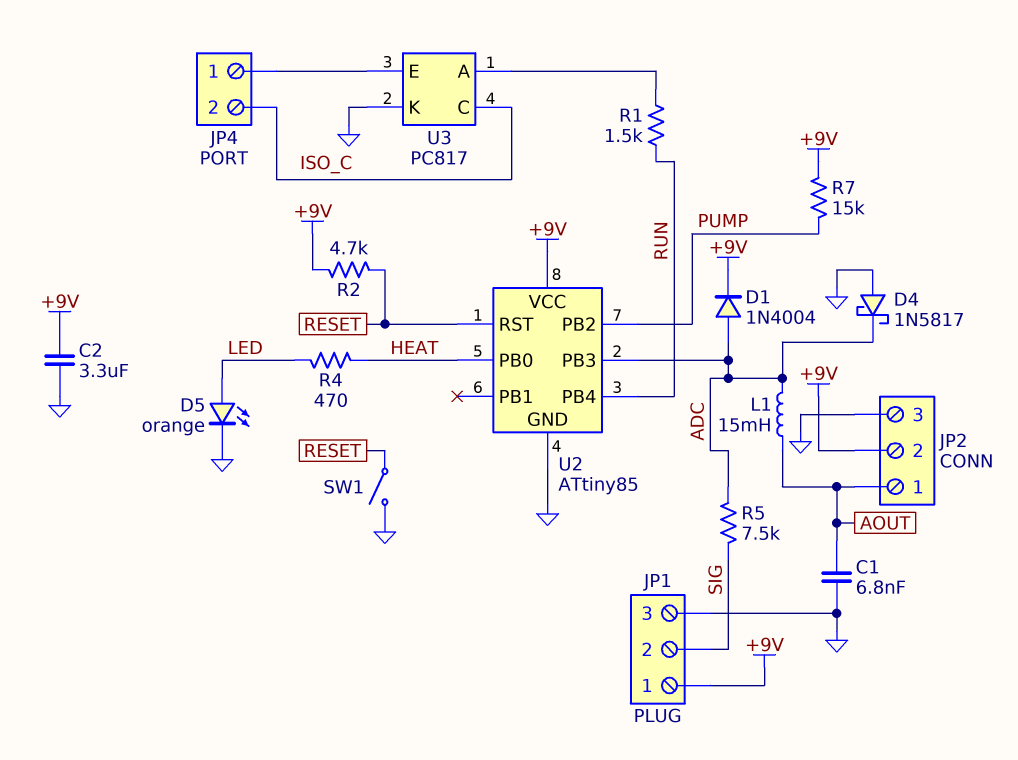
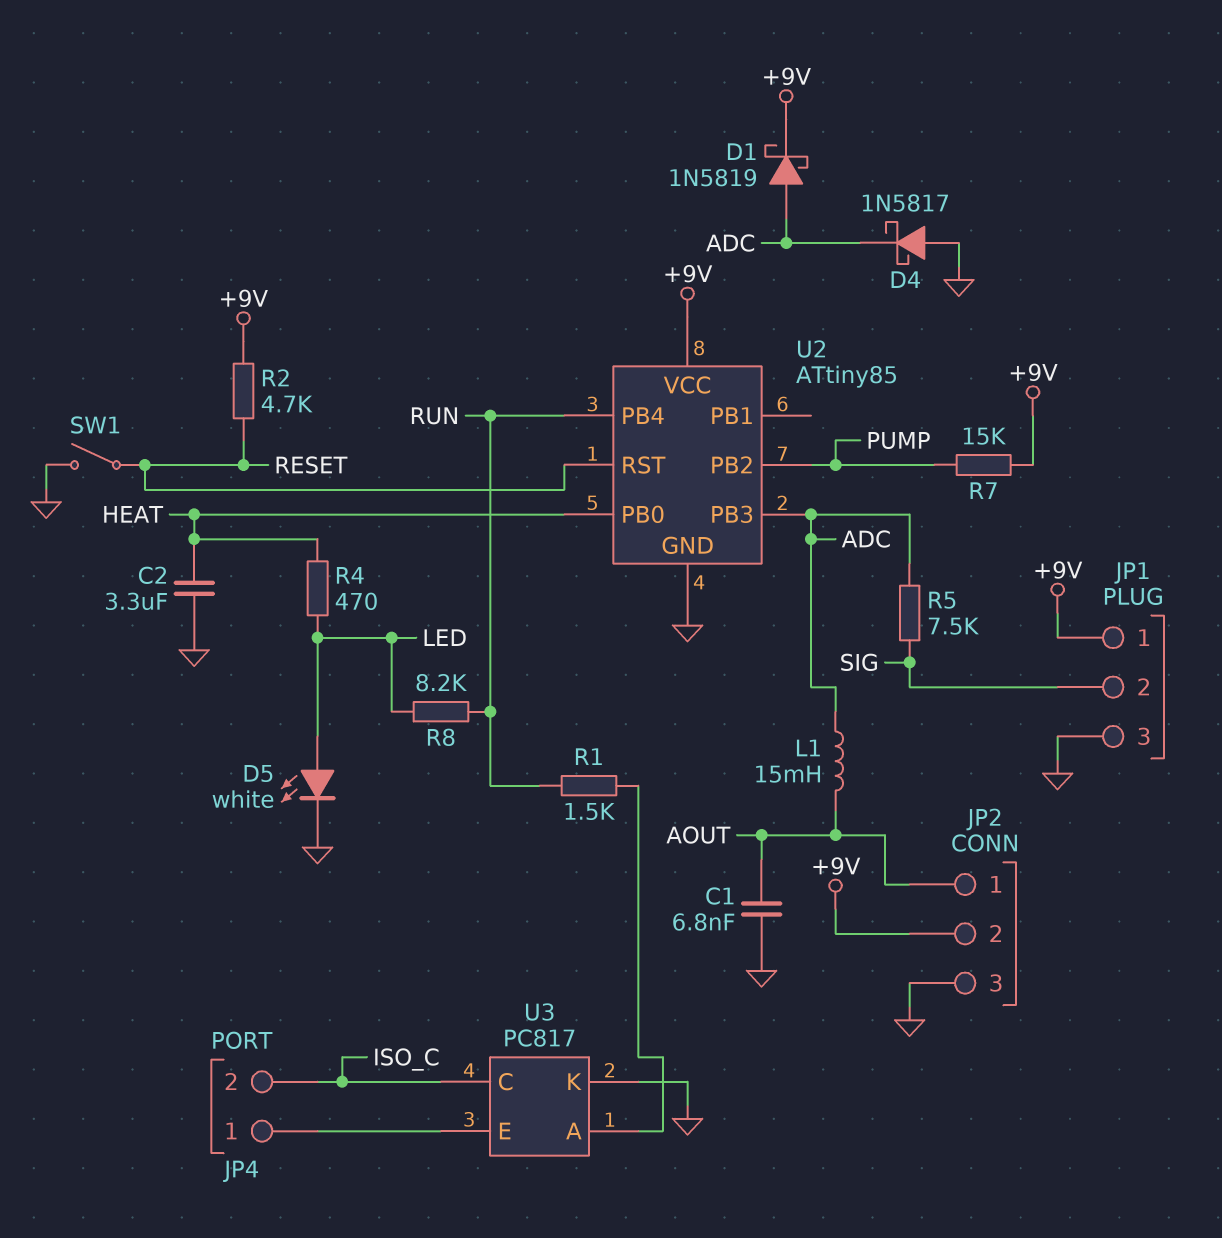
C2: 3.3uF (+9V, GND) -> 3.3uF (GND, HEAT)
D1: diode 1N4004 (A ADC, K +9V) -> schottky 1N5819 (A ADC, K +9V)
D5: LED orange (A LED, K GND) -> LED white (A LED, K GND)
R8: none -> 8.2k (LED, RUN)

